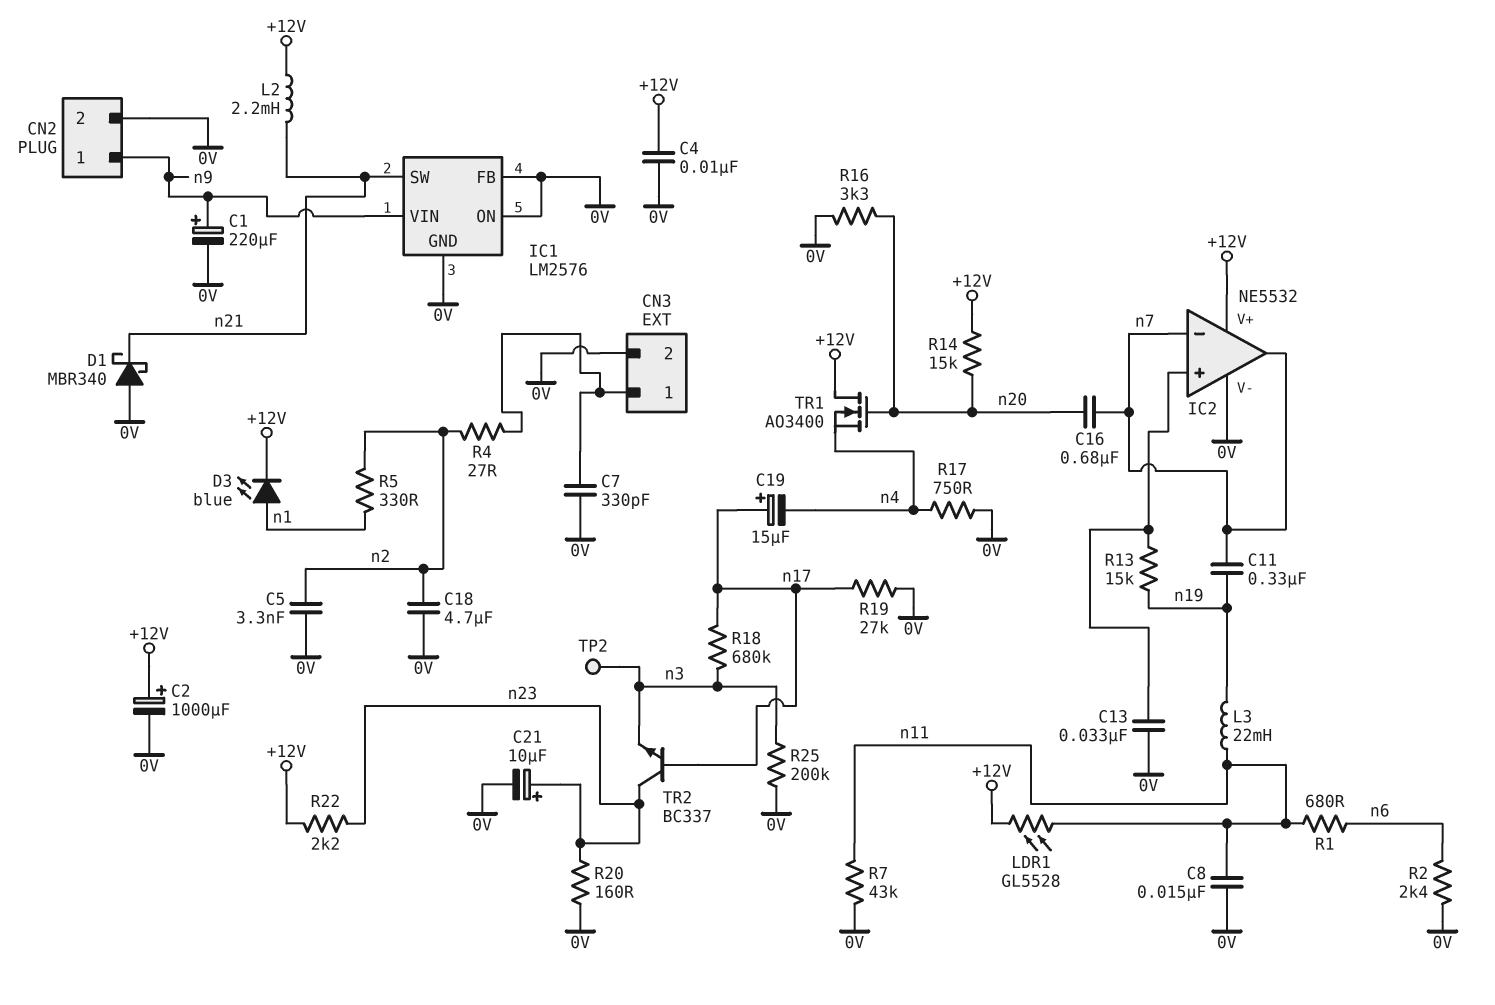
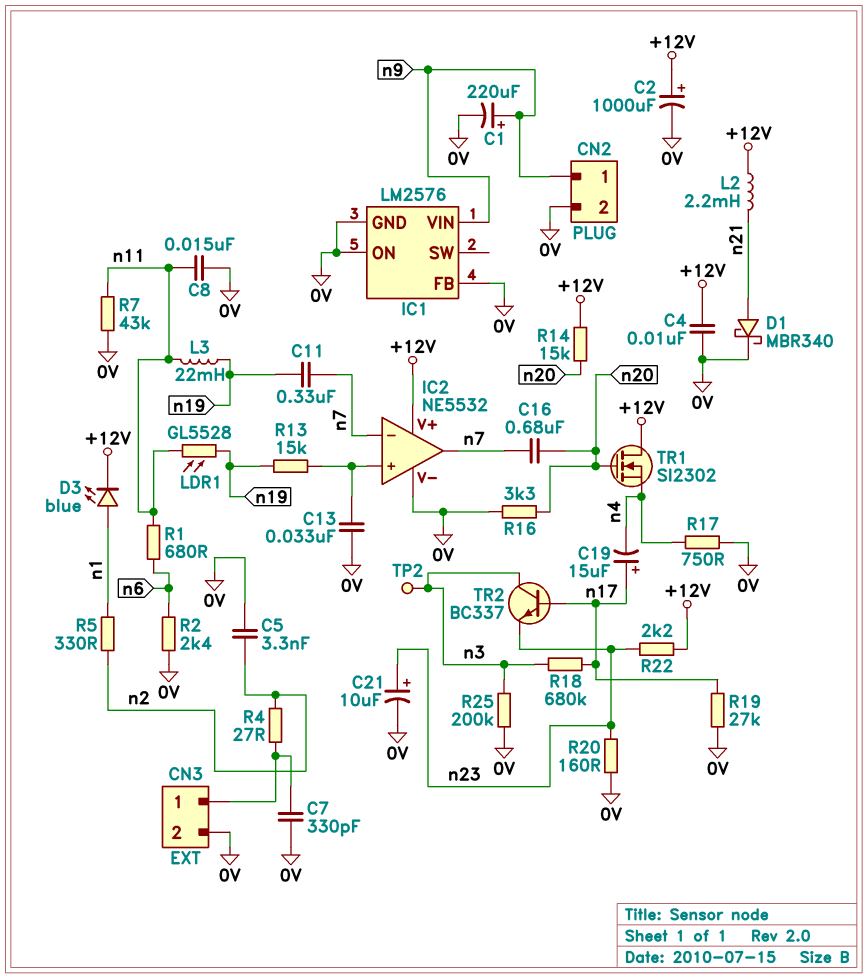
C18: 4.7uF (0V, n2) -> none
D1: schottky MBR340 (A 0V, K n21) -> schottky MBR340 (A n21, K 0V)
IC1 pin SW: n21 -> none
LDR1: GL5528 (+12V, n11) -> GL5528 (n11, n19)
TR1: NMOS AO3400 (G n20, D +12V, S n4) -> NMOS SI2302 (G n20, D +12V, S n4)
TR2: NPN BC337 (B n17, C n23, E n3) -> NPN BC337 (B n17, C n3, E n23)

